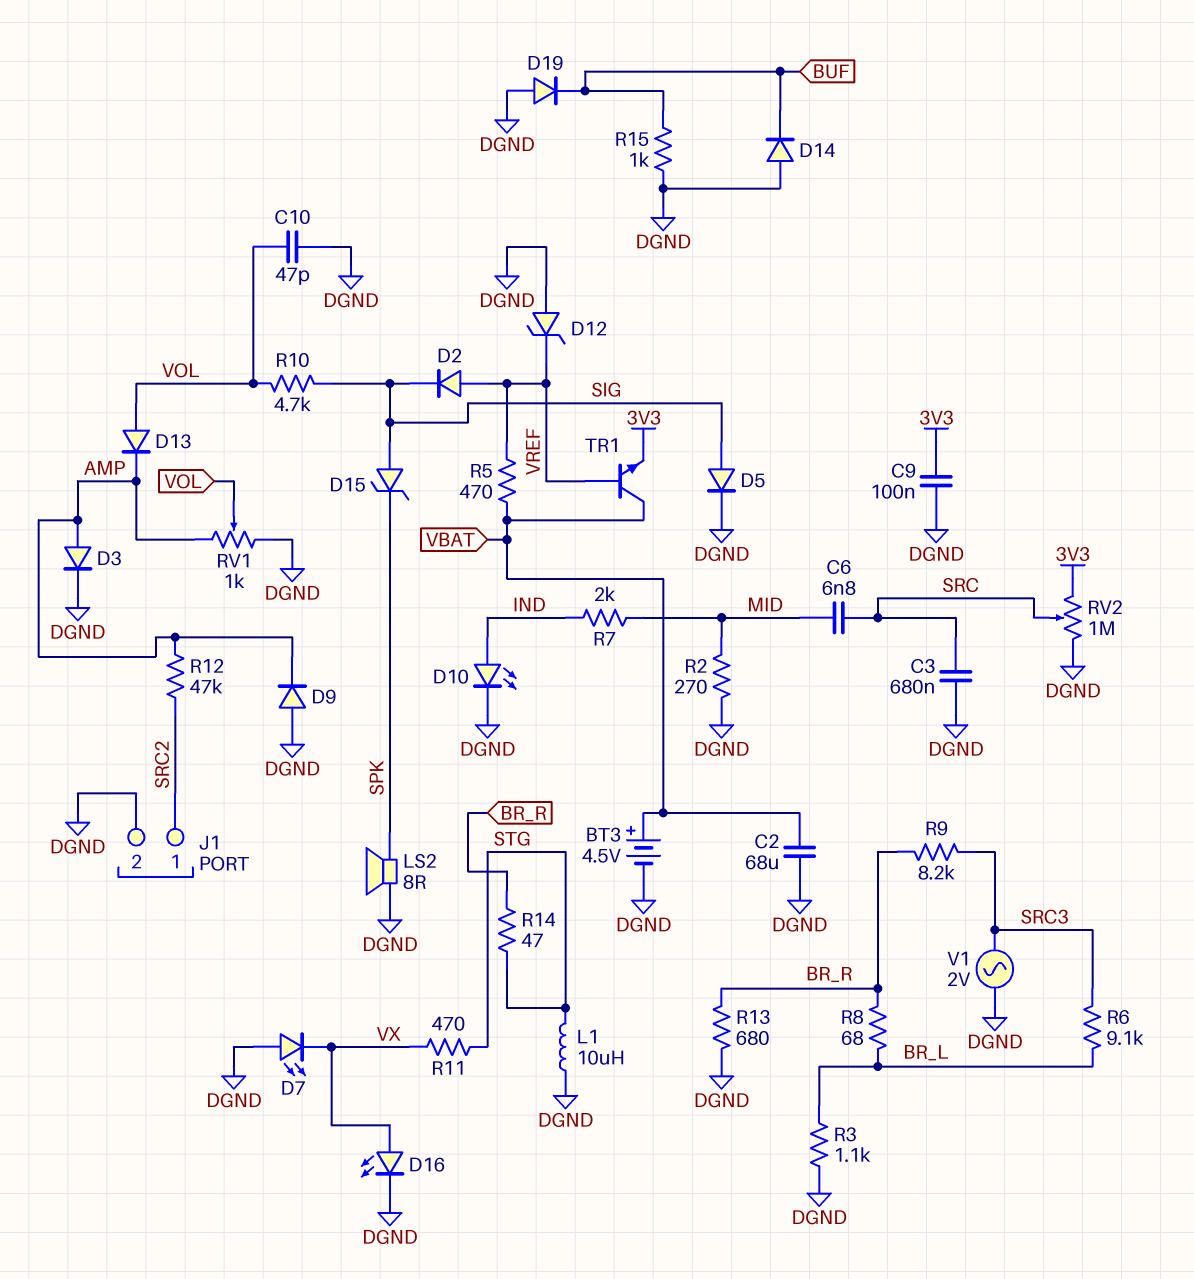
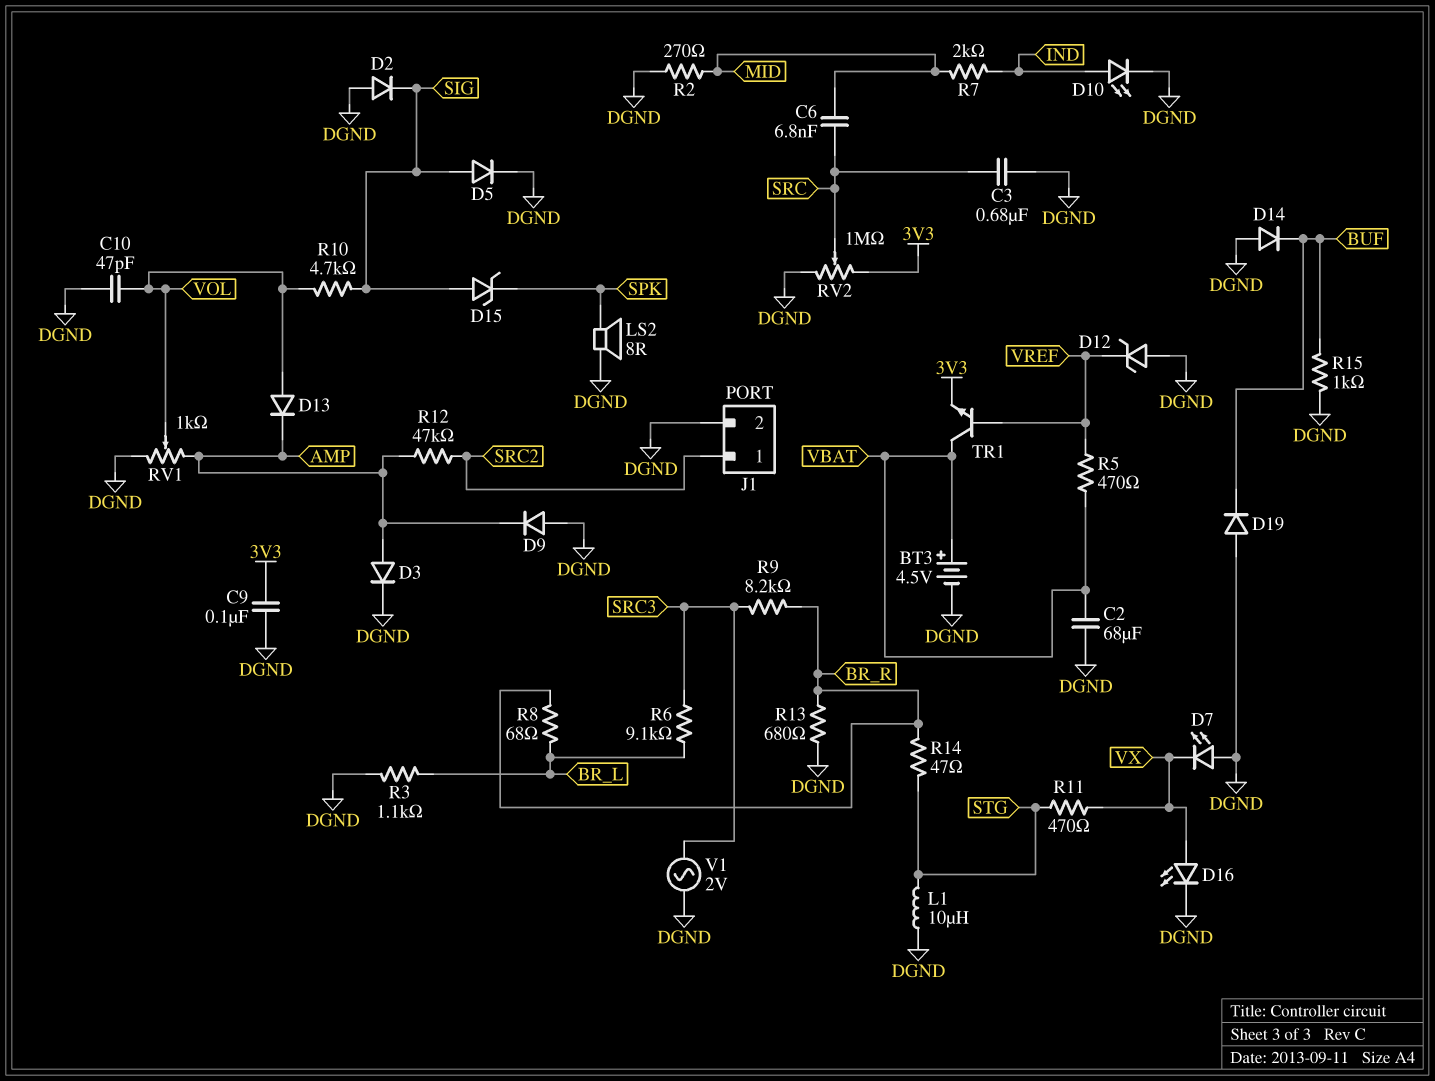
D2: diode (A VREF, K SIG) -> diode (A DGND, K SIG)

